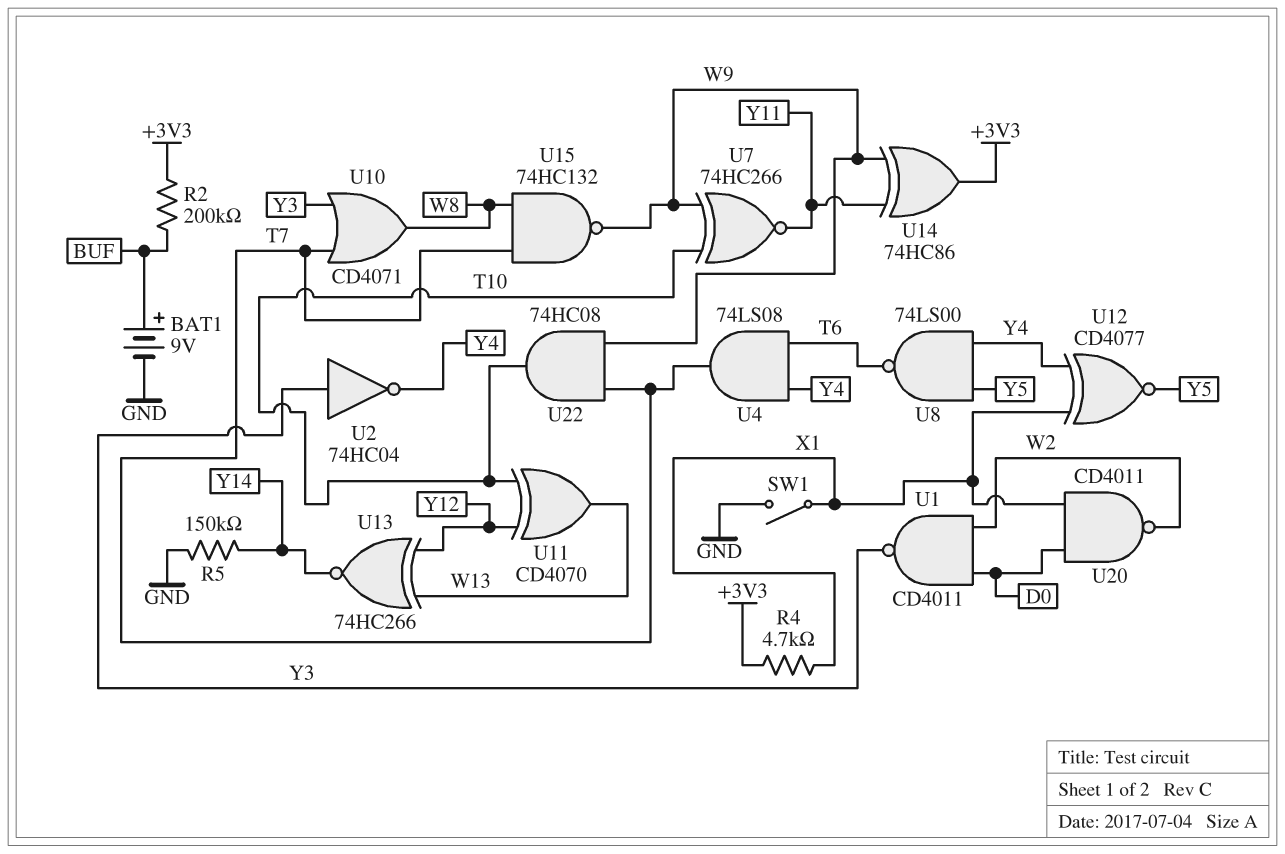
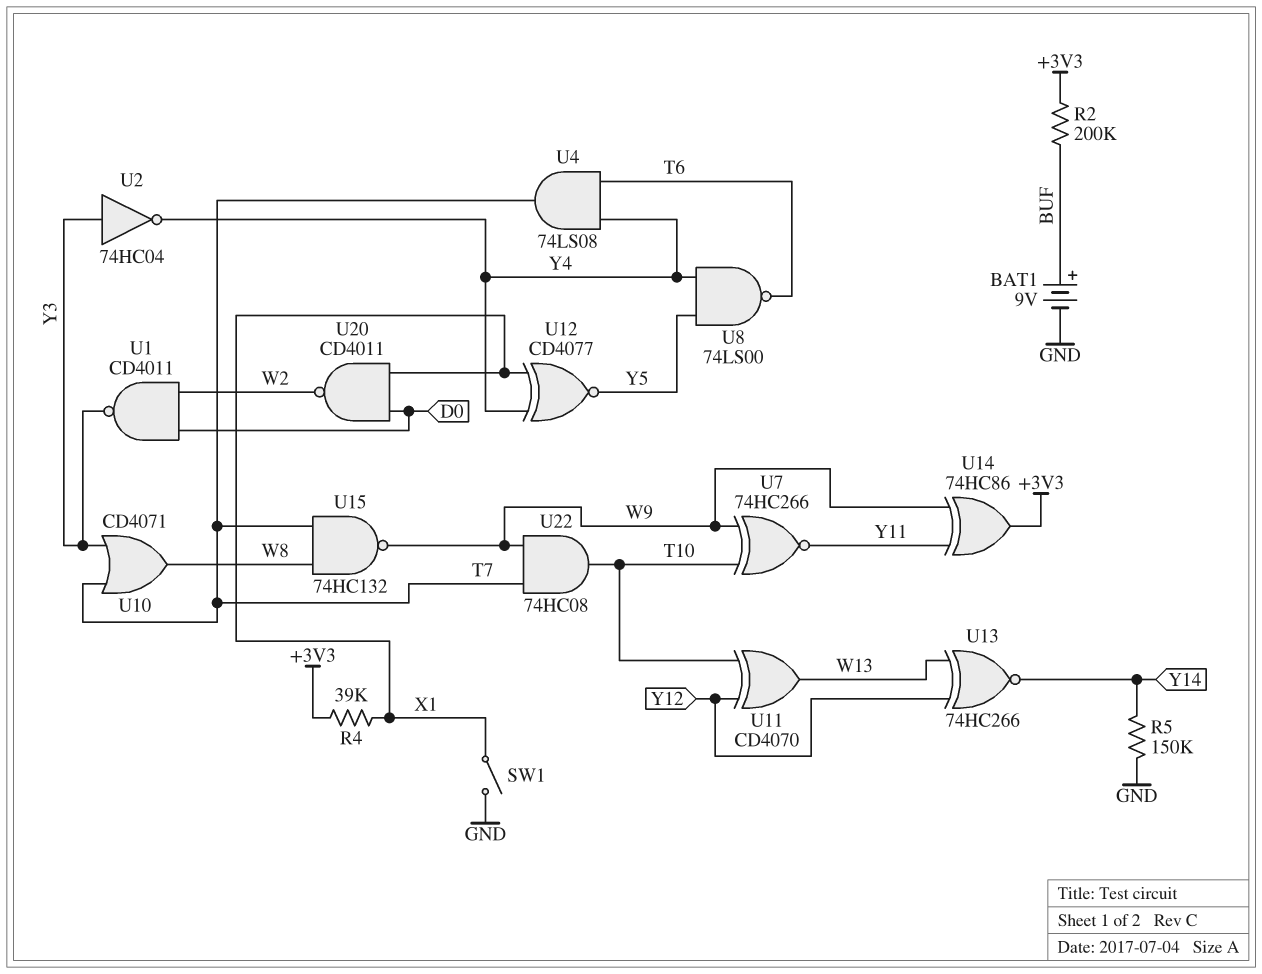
R4: 4.7k (+3V3, X1) -> 39k (+3V3, X1)

